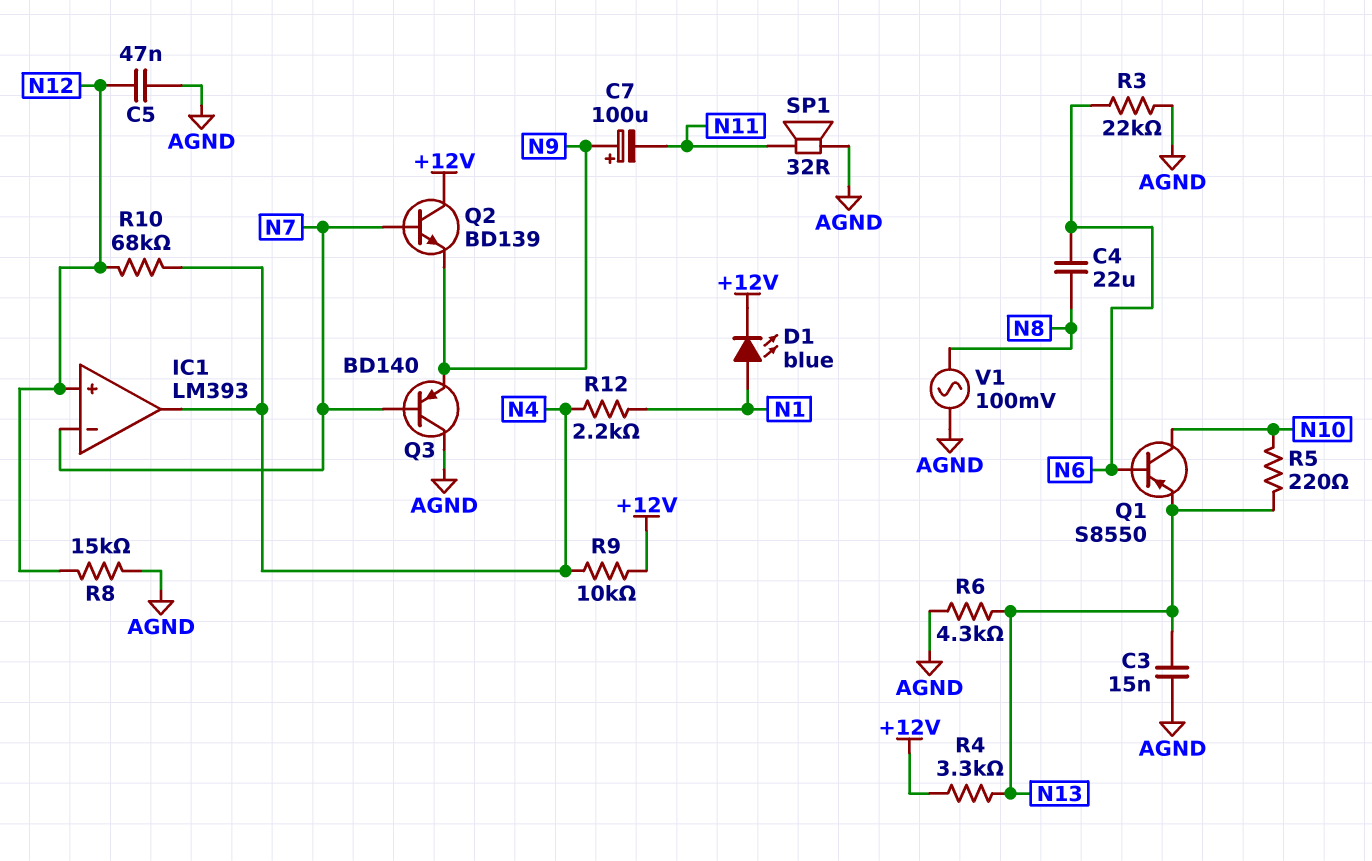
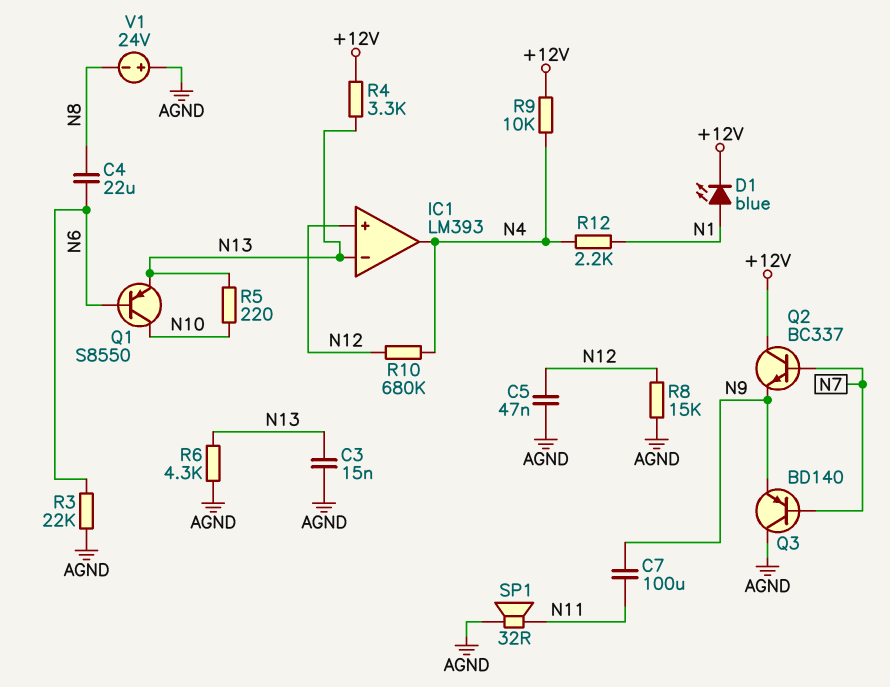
C7: 100uF (plus N9, minus N11) -> 100uF (N9, N11)
IC1 pin in-: N7 -> N13
Q2: NPN BD139 (B N7, C +12V, E N9) -> NPN BC337 (B N7, C +12V, E N9)
R10: 68k (N4, N12) -> 680k (N4, N12)
V1: AC 100mV (AGND, N8) -> 24V (plus AGND, minus N8)

